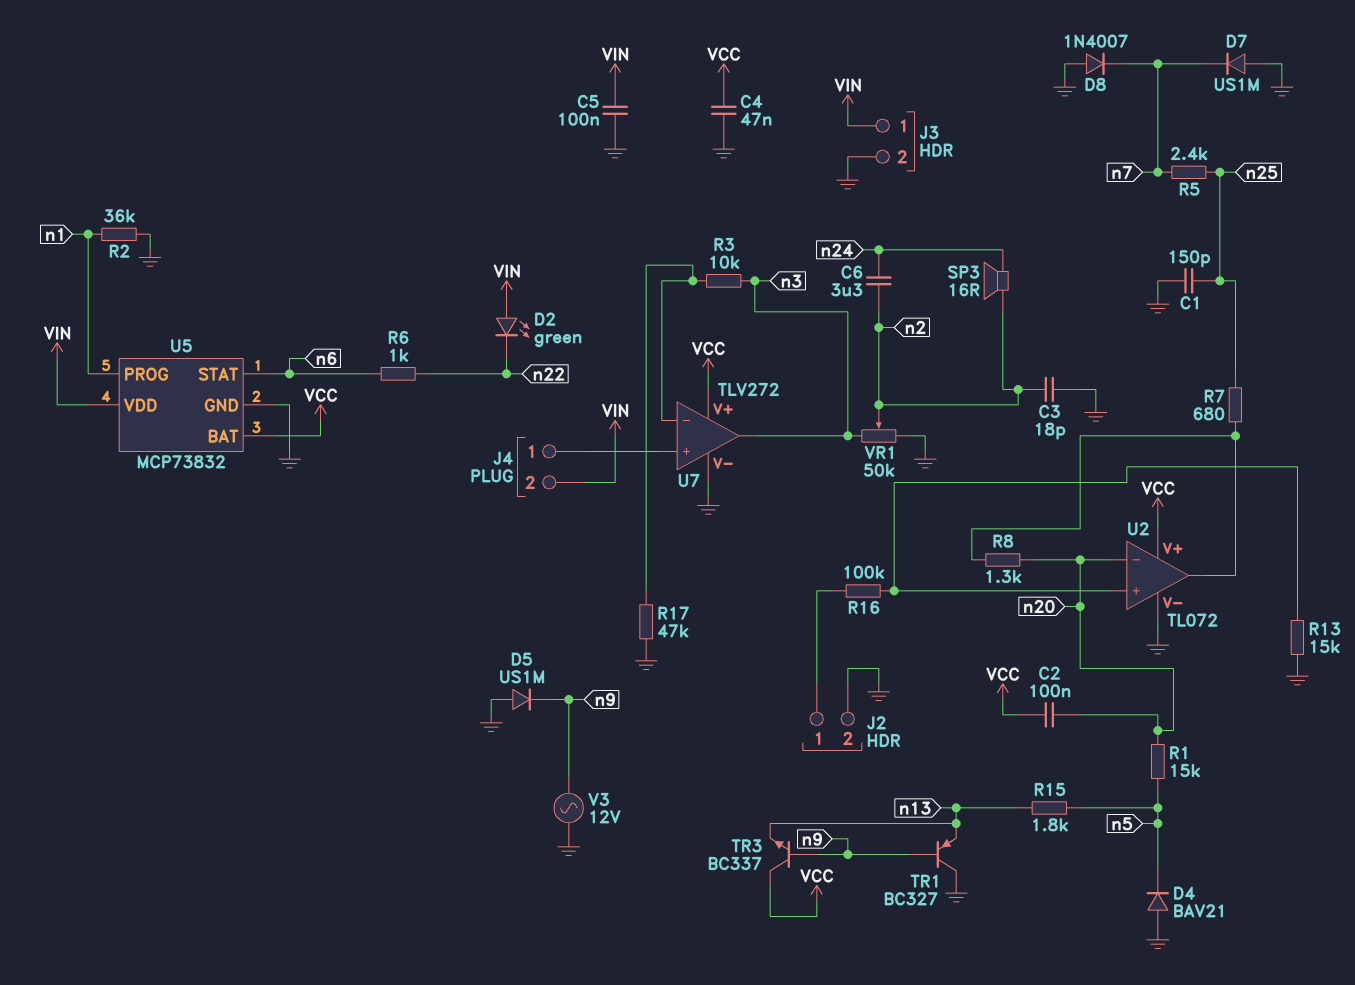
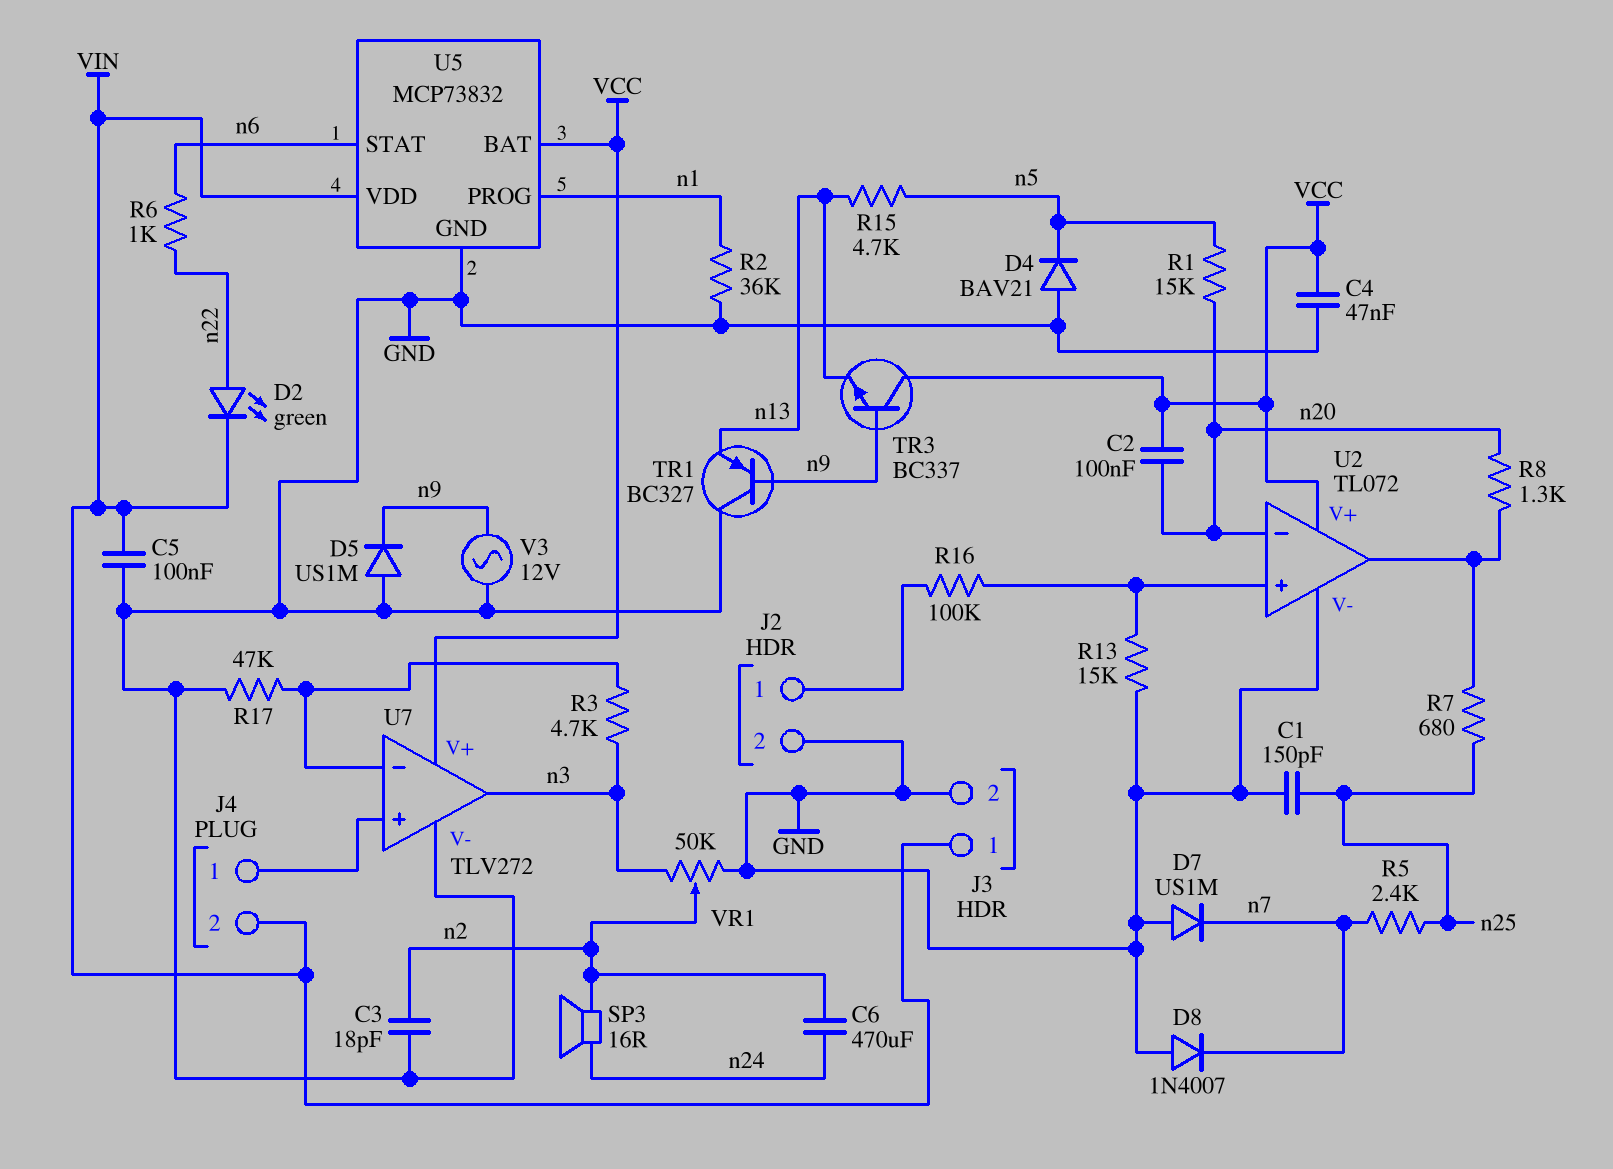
C6: 3.3uF (n2, n24) -> 470uF (n2, n24)
D2: LED green (A VIN, K n22) -> LED green (A n22, K VIN)
R3: 10k (U7/in-, n3) -> 4.7k (U7/in-, n3)
R15: 1.8k (n5, n13) -> 4.7k (n5, n13)

